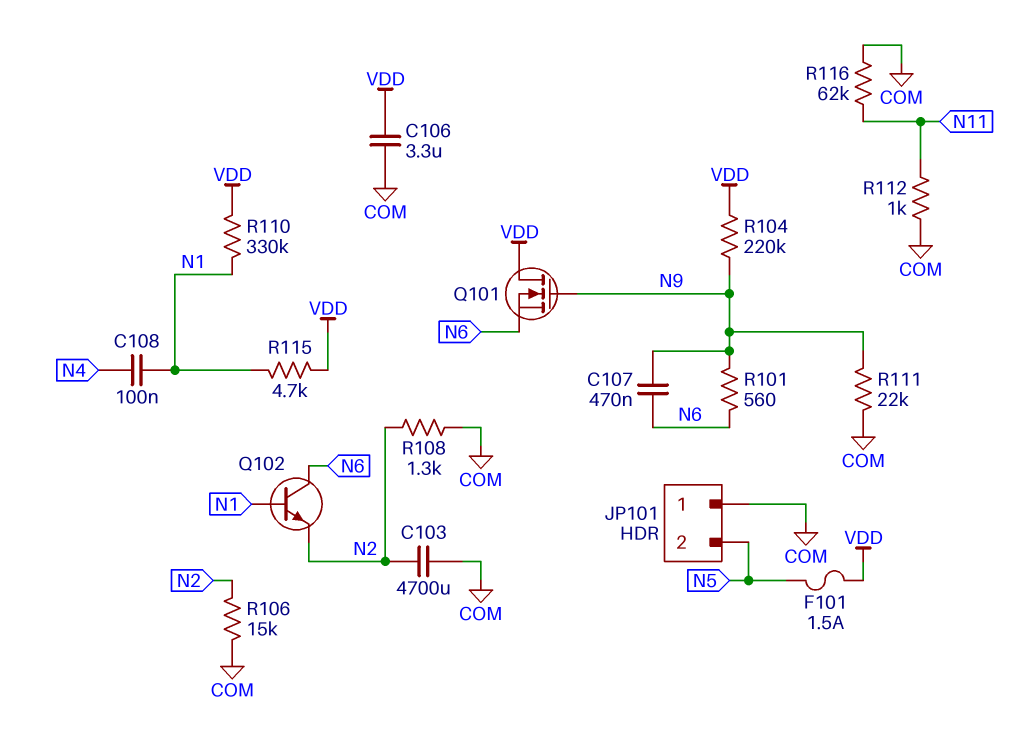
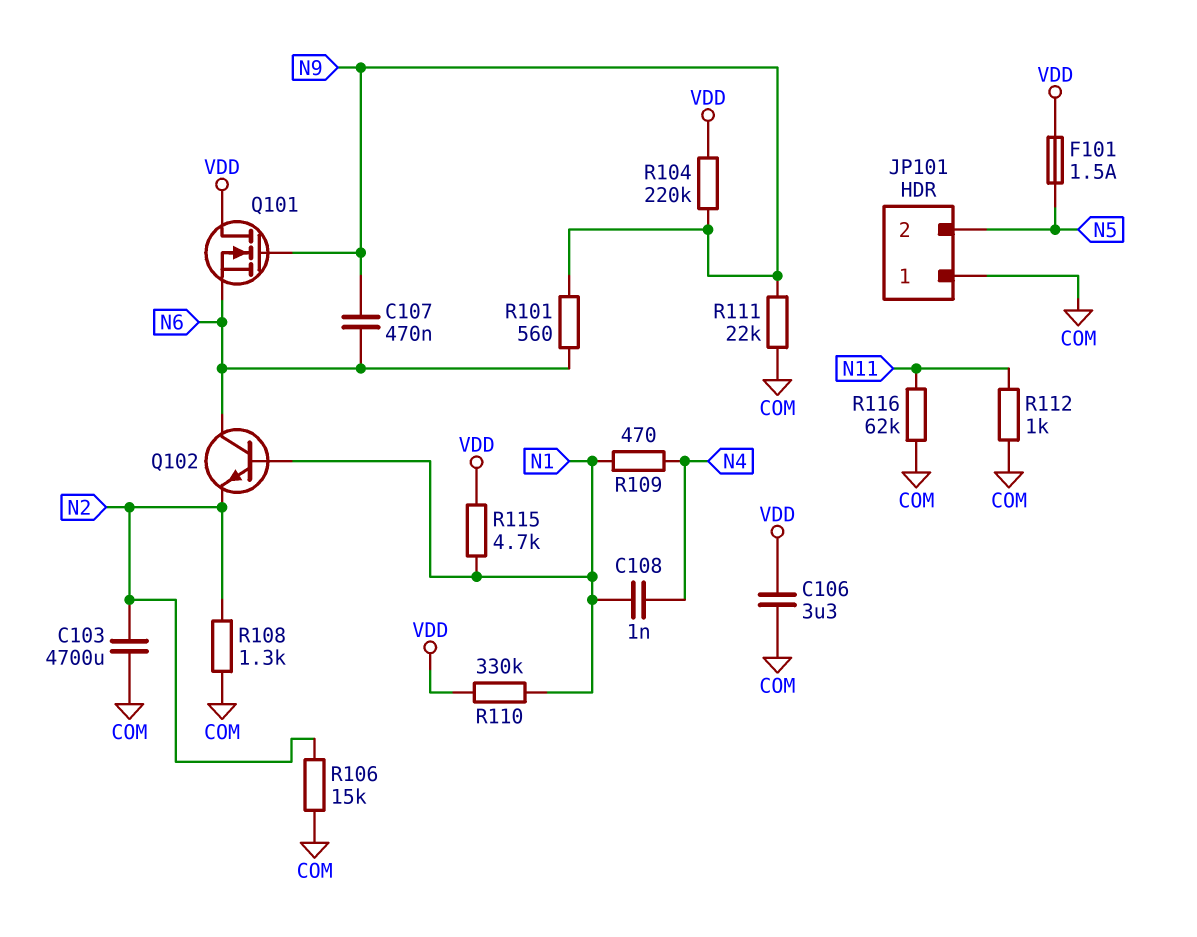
C108: 100nF (N1, N4) -> 1nF (N1, N4)
R109: none -> 470 (N1, N4)

